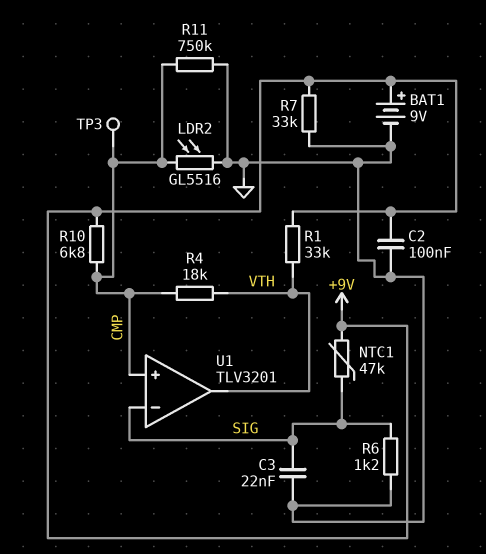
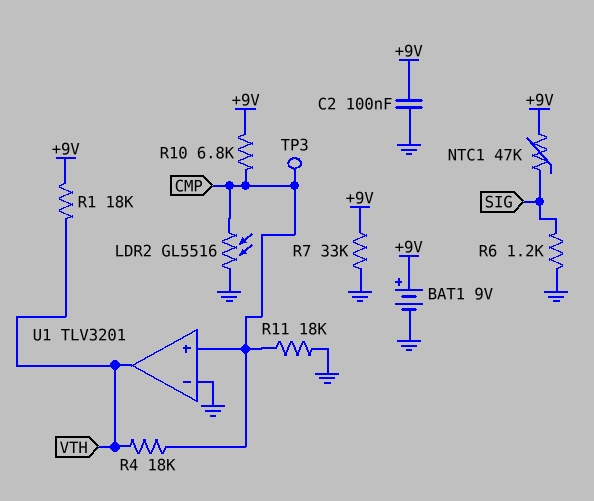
C3: 22nF (GND, SIG) -> none
R1: 33k (+9V, VTH) -> 18k (+9V, VTH)
R11: 750k (CMP, GND) -> 18k (CMP, GND)
U1 pin in-: SIG -> GND

